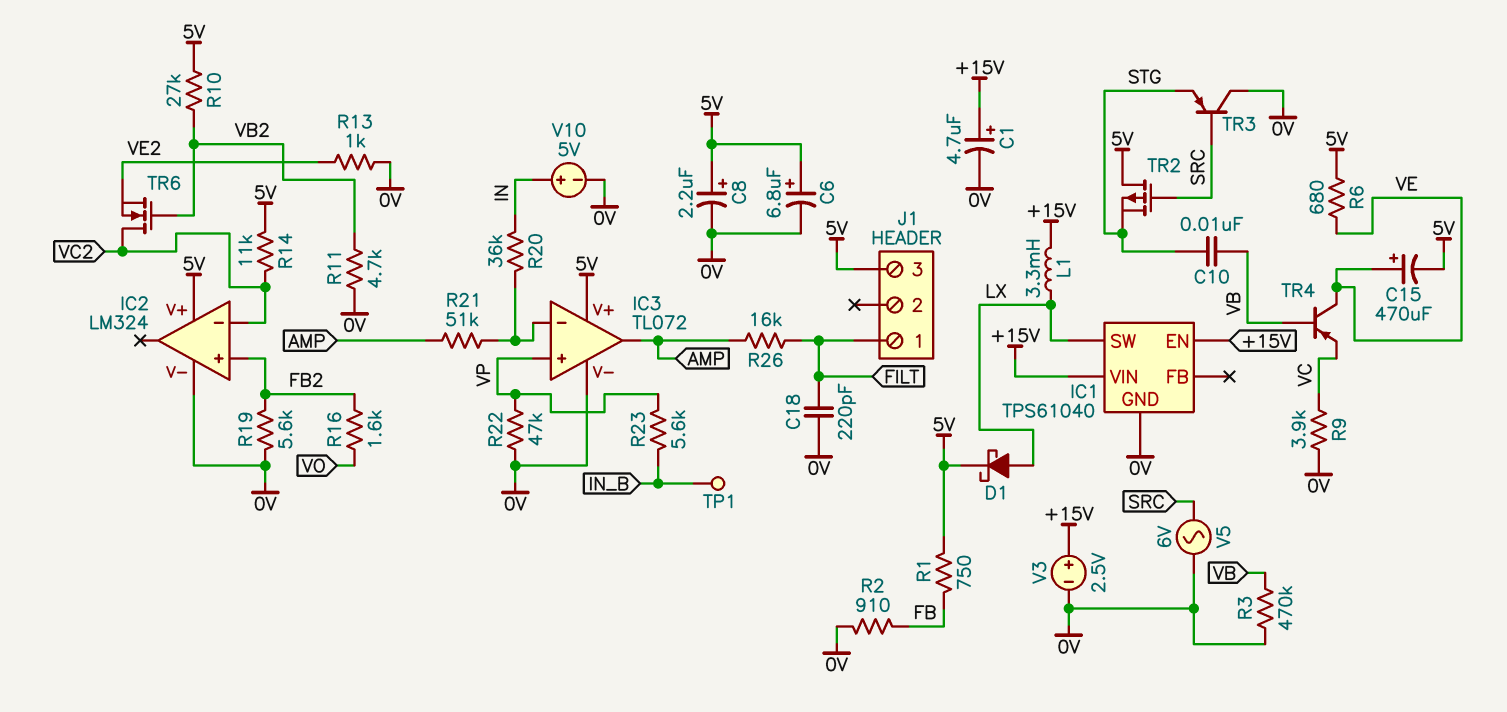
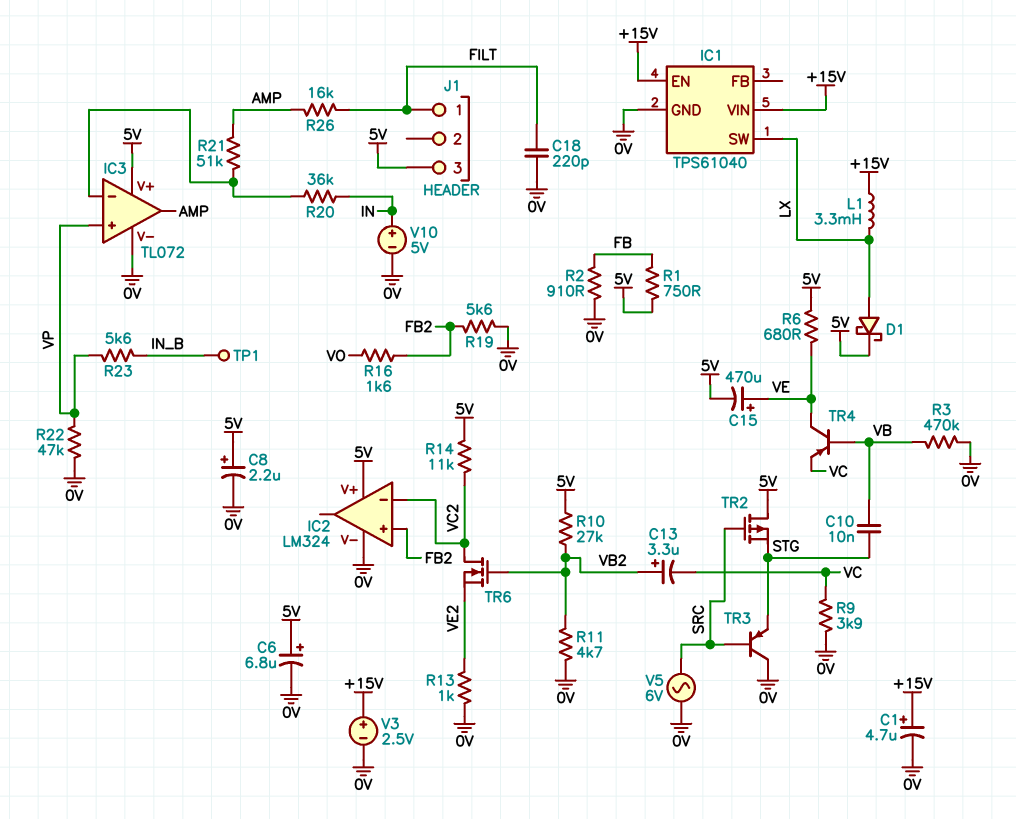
C13: none -> 3.3uF (plus VB2, minus VC)

